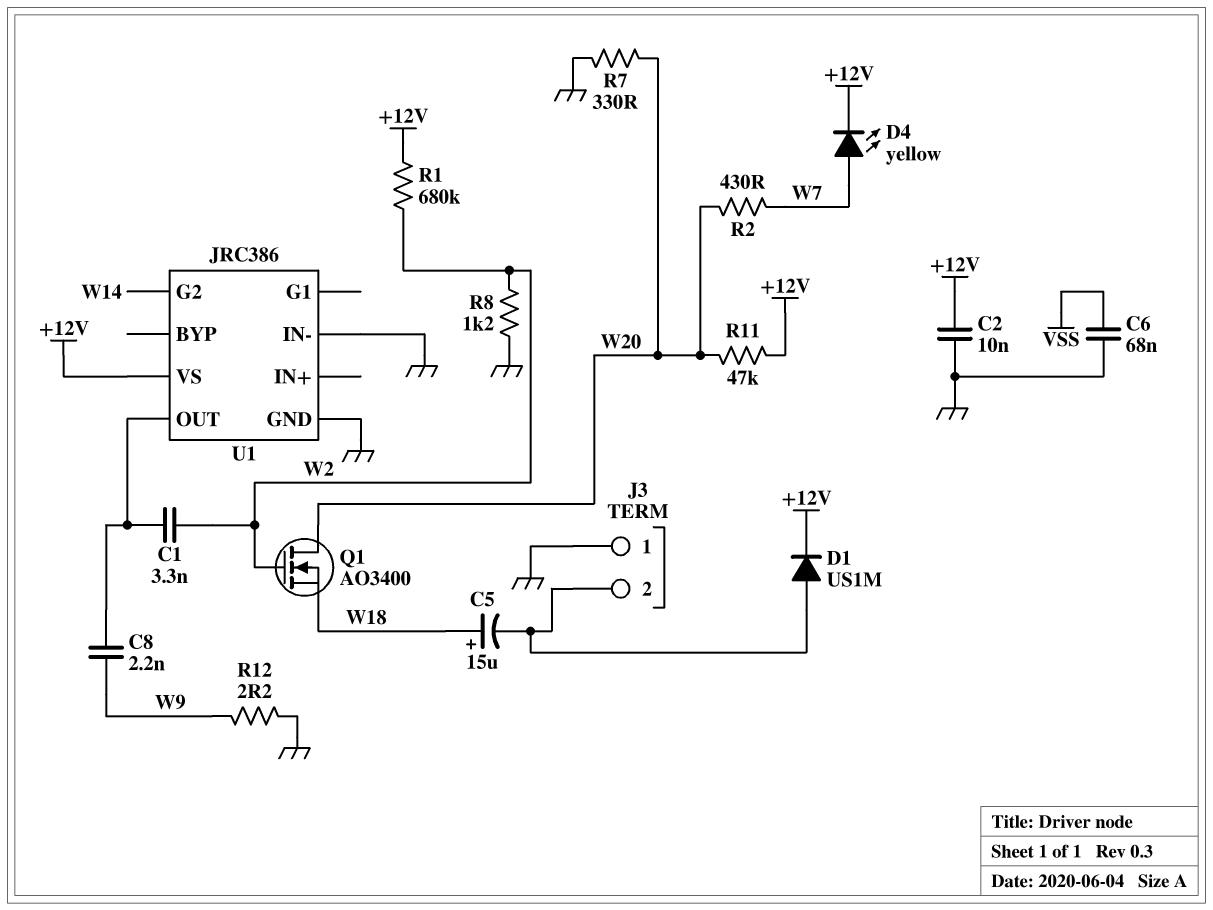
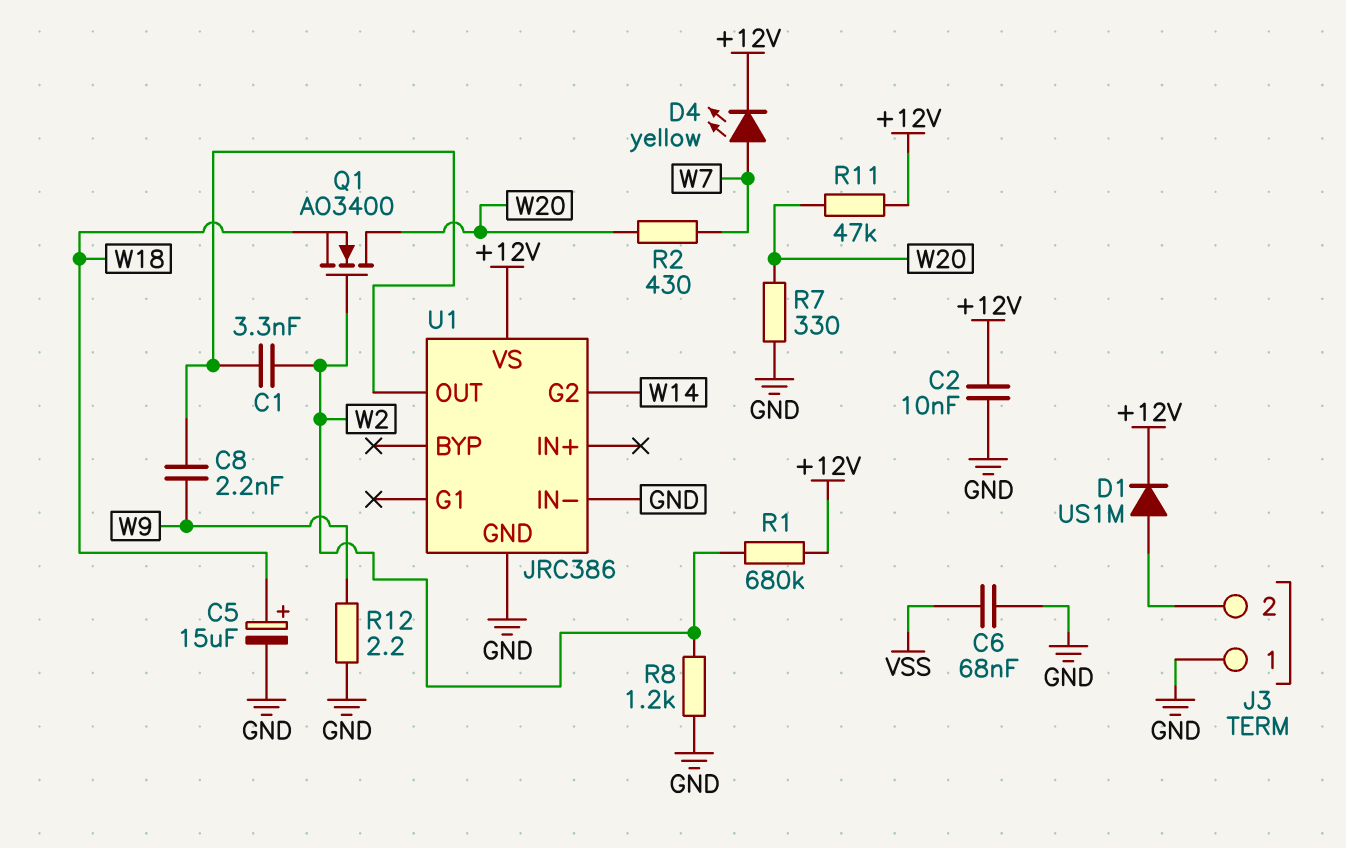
C5: 15uF (plus W18, minus J3/2) -> 15uF (plus W18, minus GND)

